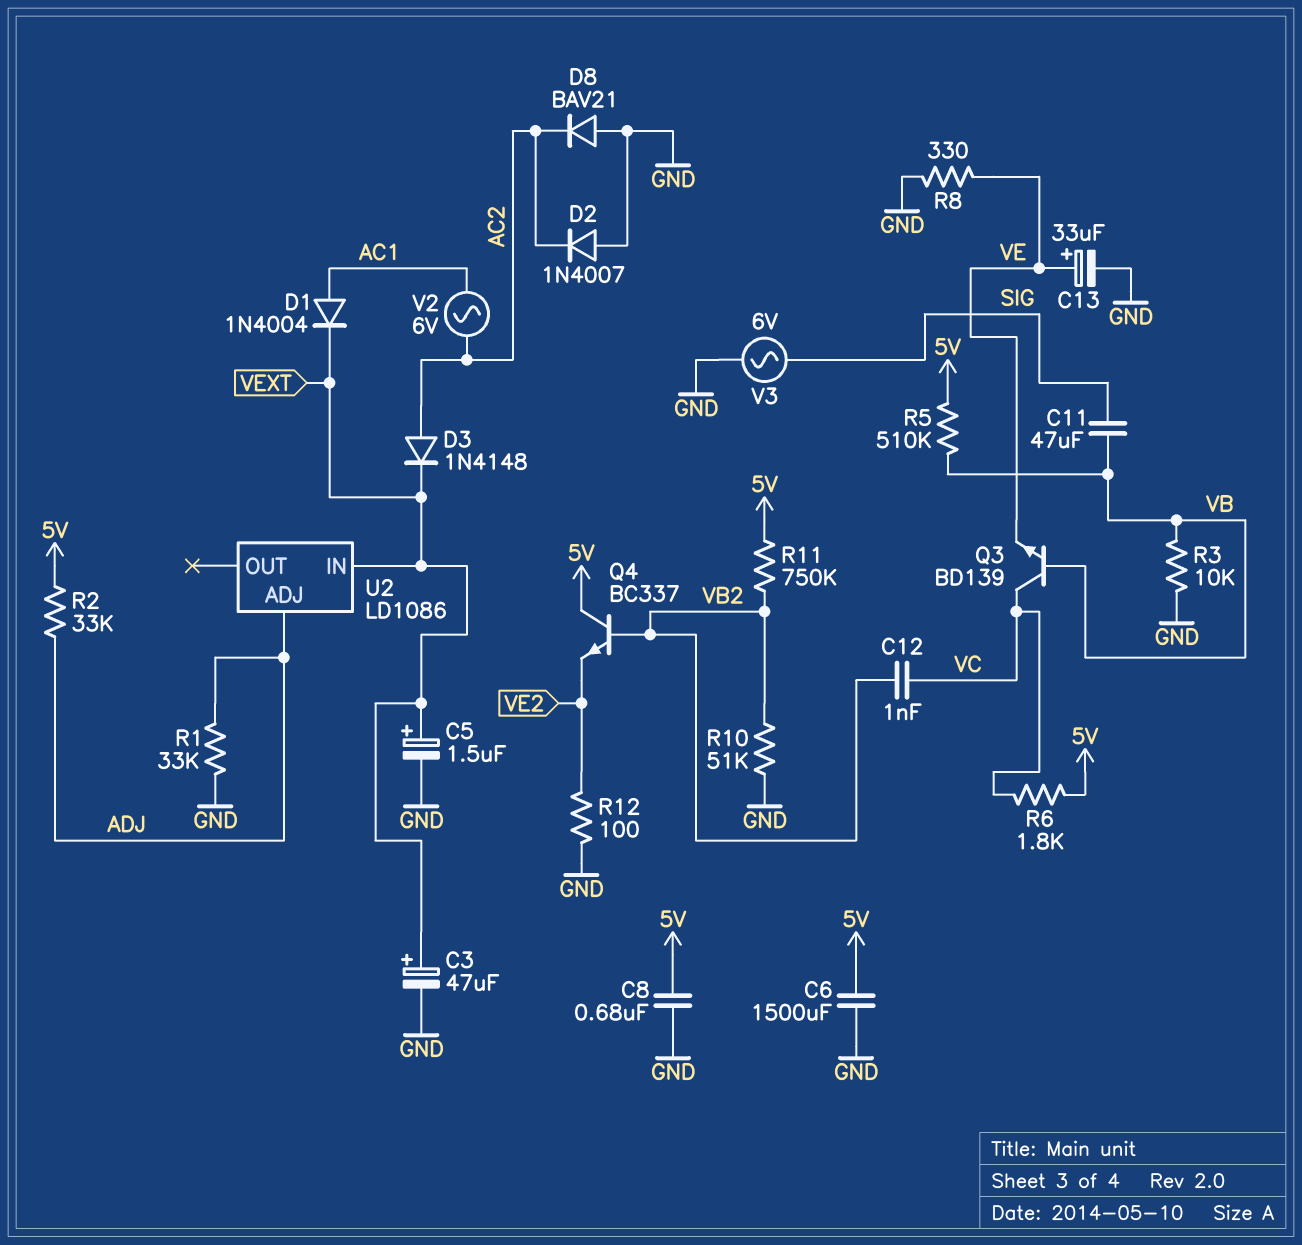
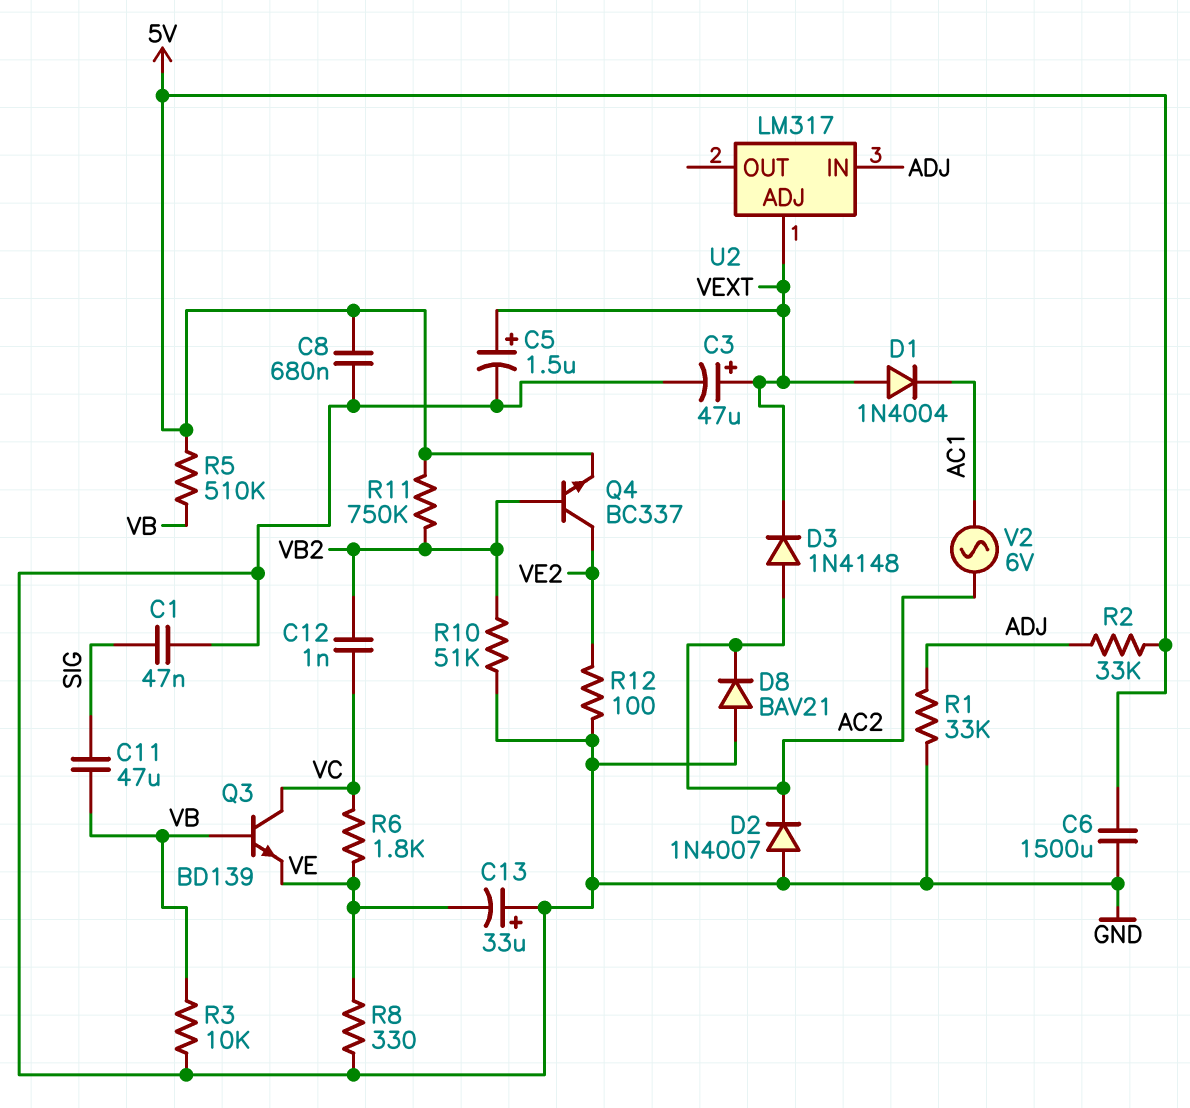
C1: none -> 47nF (GND, SIG)
C13: 33uF (plus VE, minus GND) -> 33uF (plus GND, minus VE)
D1: diode 1N4004 (A AC1, K VEXT) -> diode 1N4004 (A VEXT, K AC1)
Q4: NPN BC337 (B VB2, C 5V, E VE2) -> NPN BC337 (B VB2, C VE2, E 5V)
R6: 1.8k (5V, VC) -> 1.8k (VC, VE)
U2: LD1086 -> LM317
U2 pin ADJ: ADJ -> VEXT
U2 pin IN: VEXT -> ADJ
V3: AC 6V (GND, SIG) -> none

